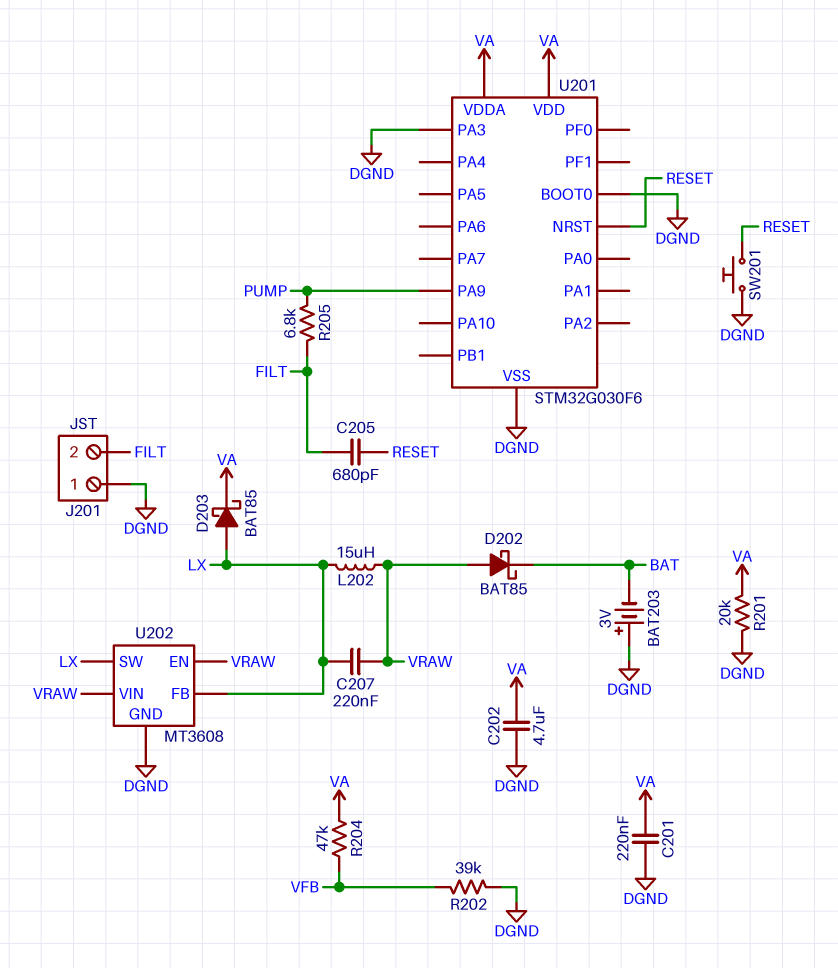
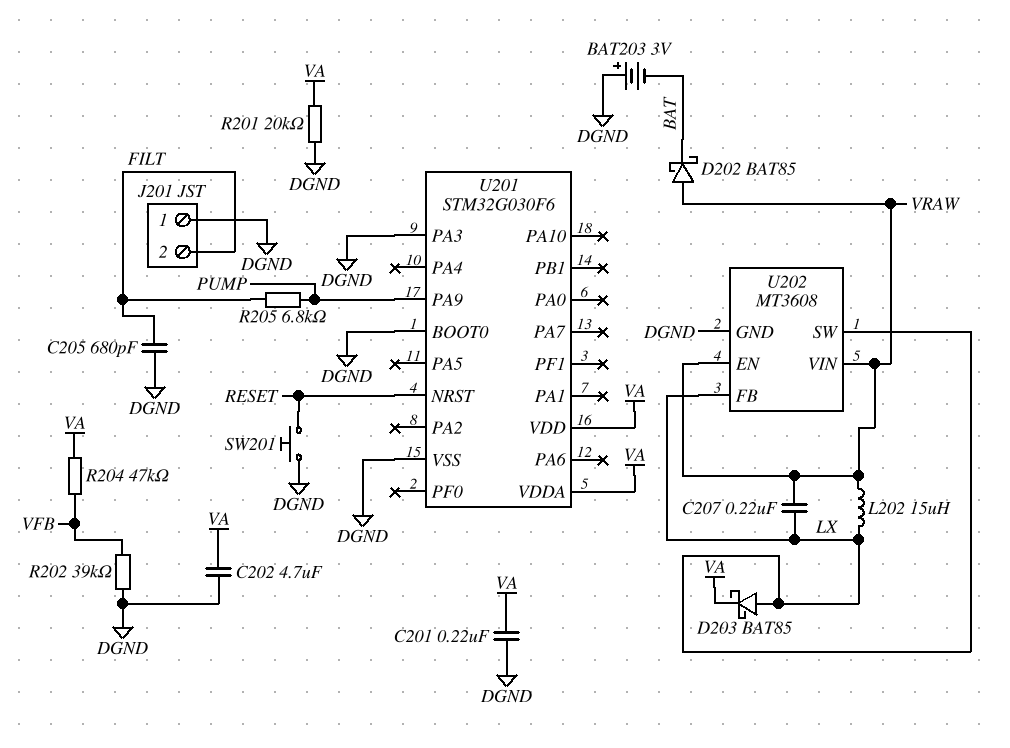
C205: 680pF (FILT, RESET) -> 680pF (DGND, FILT)

